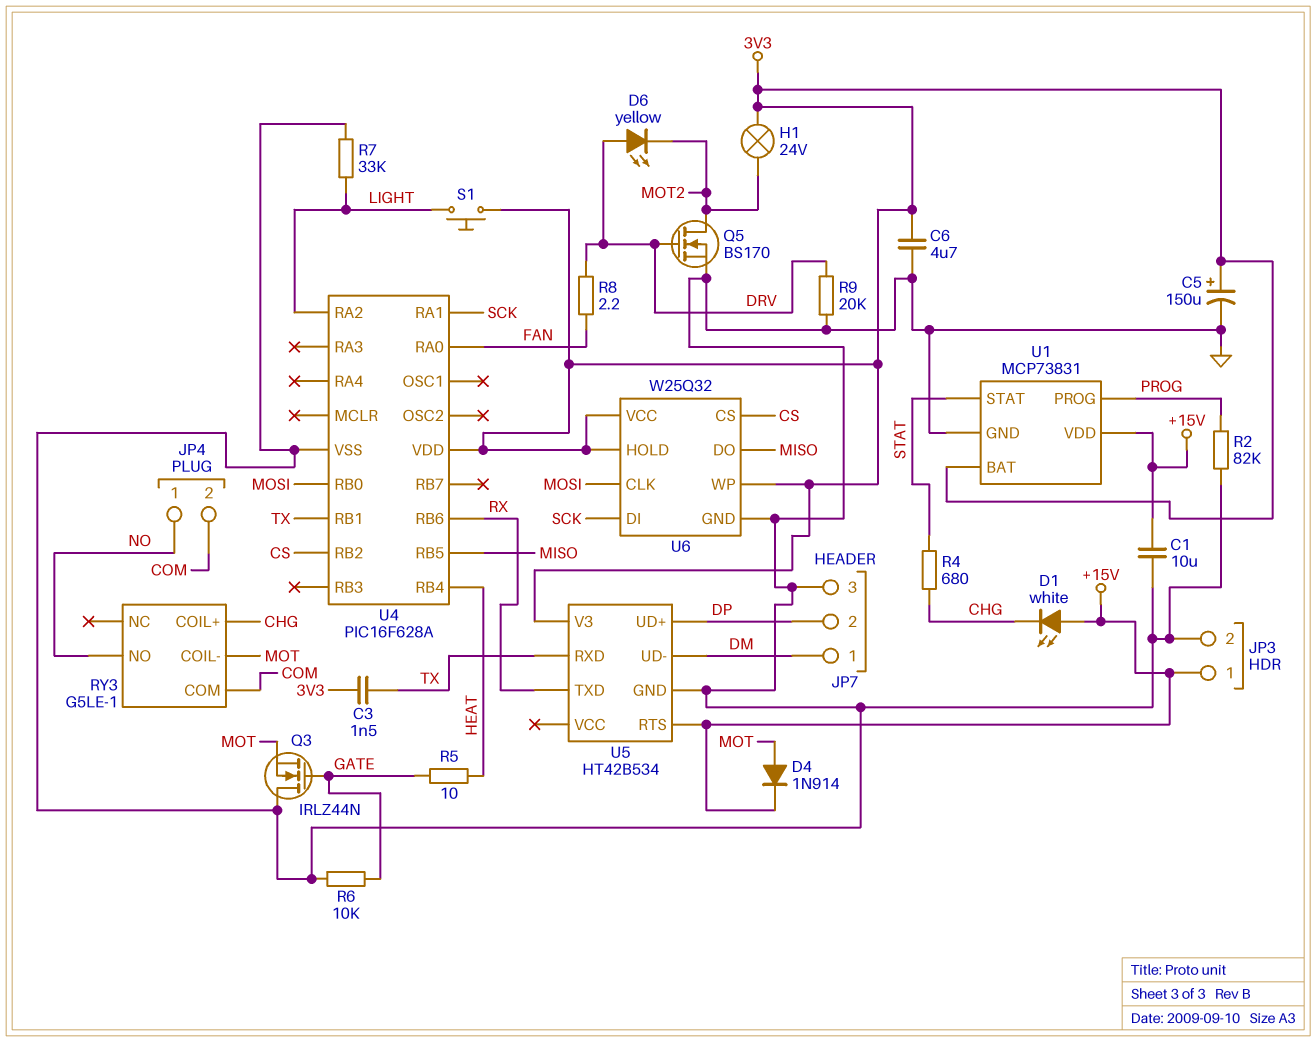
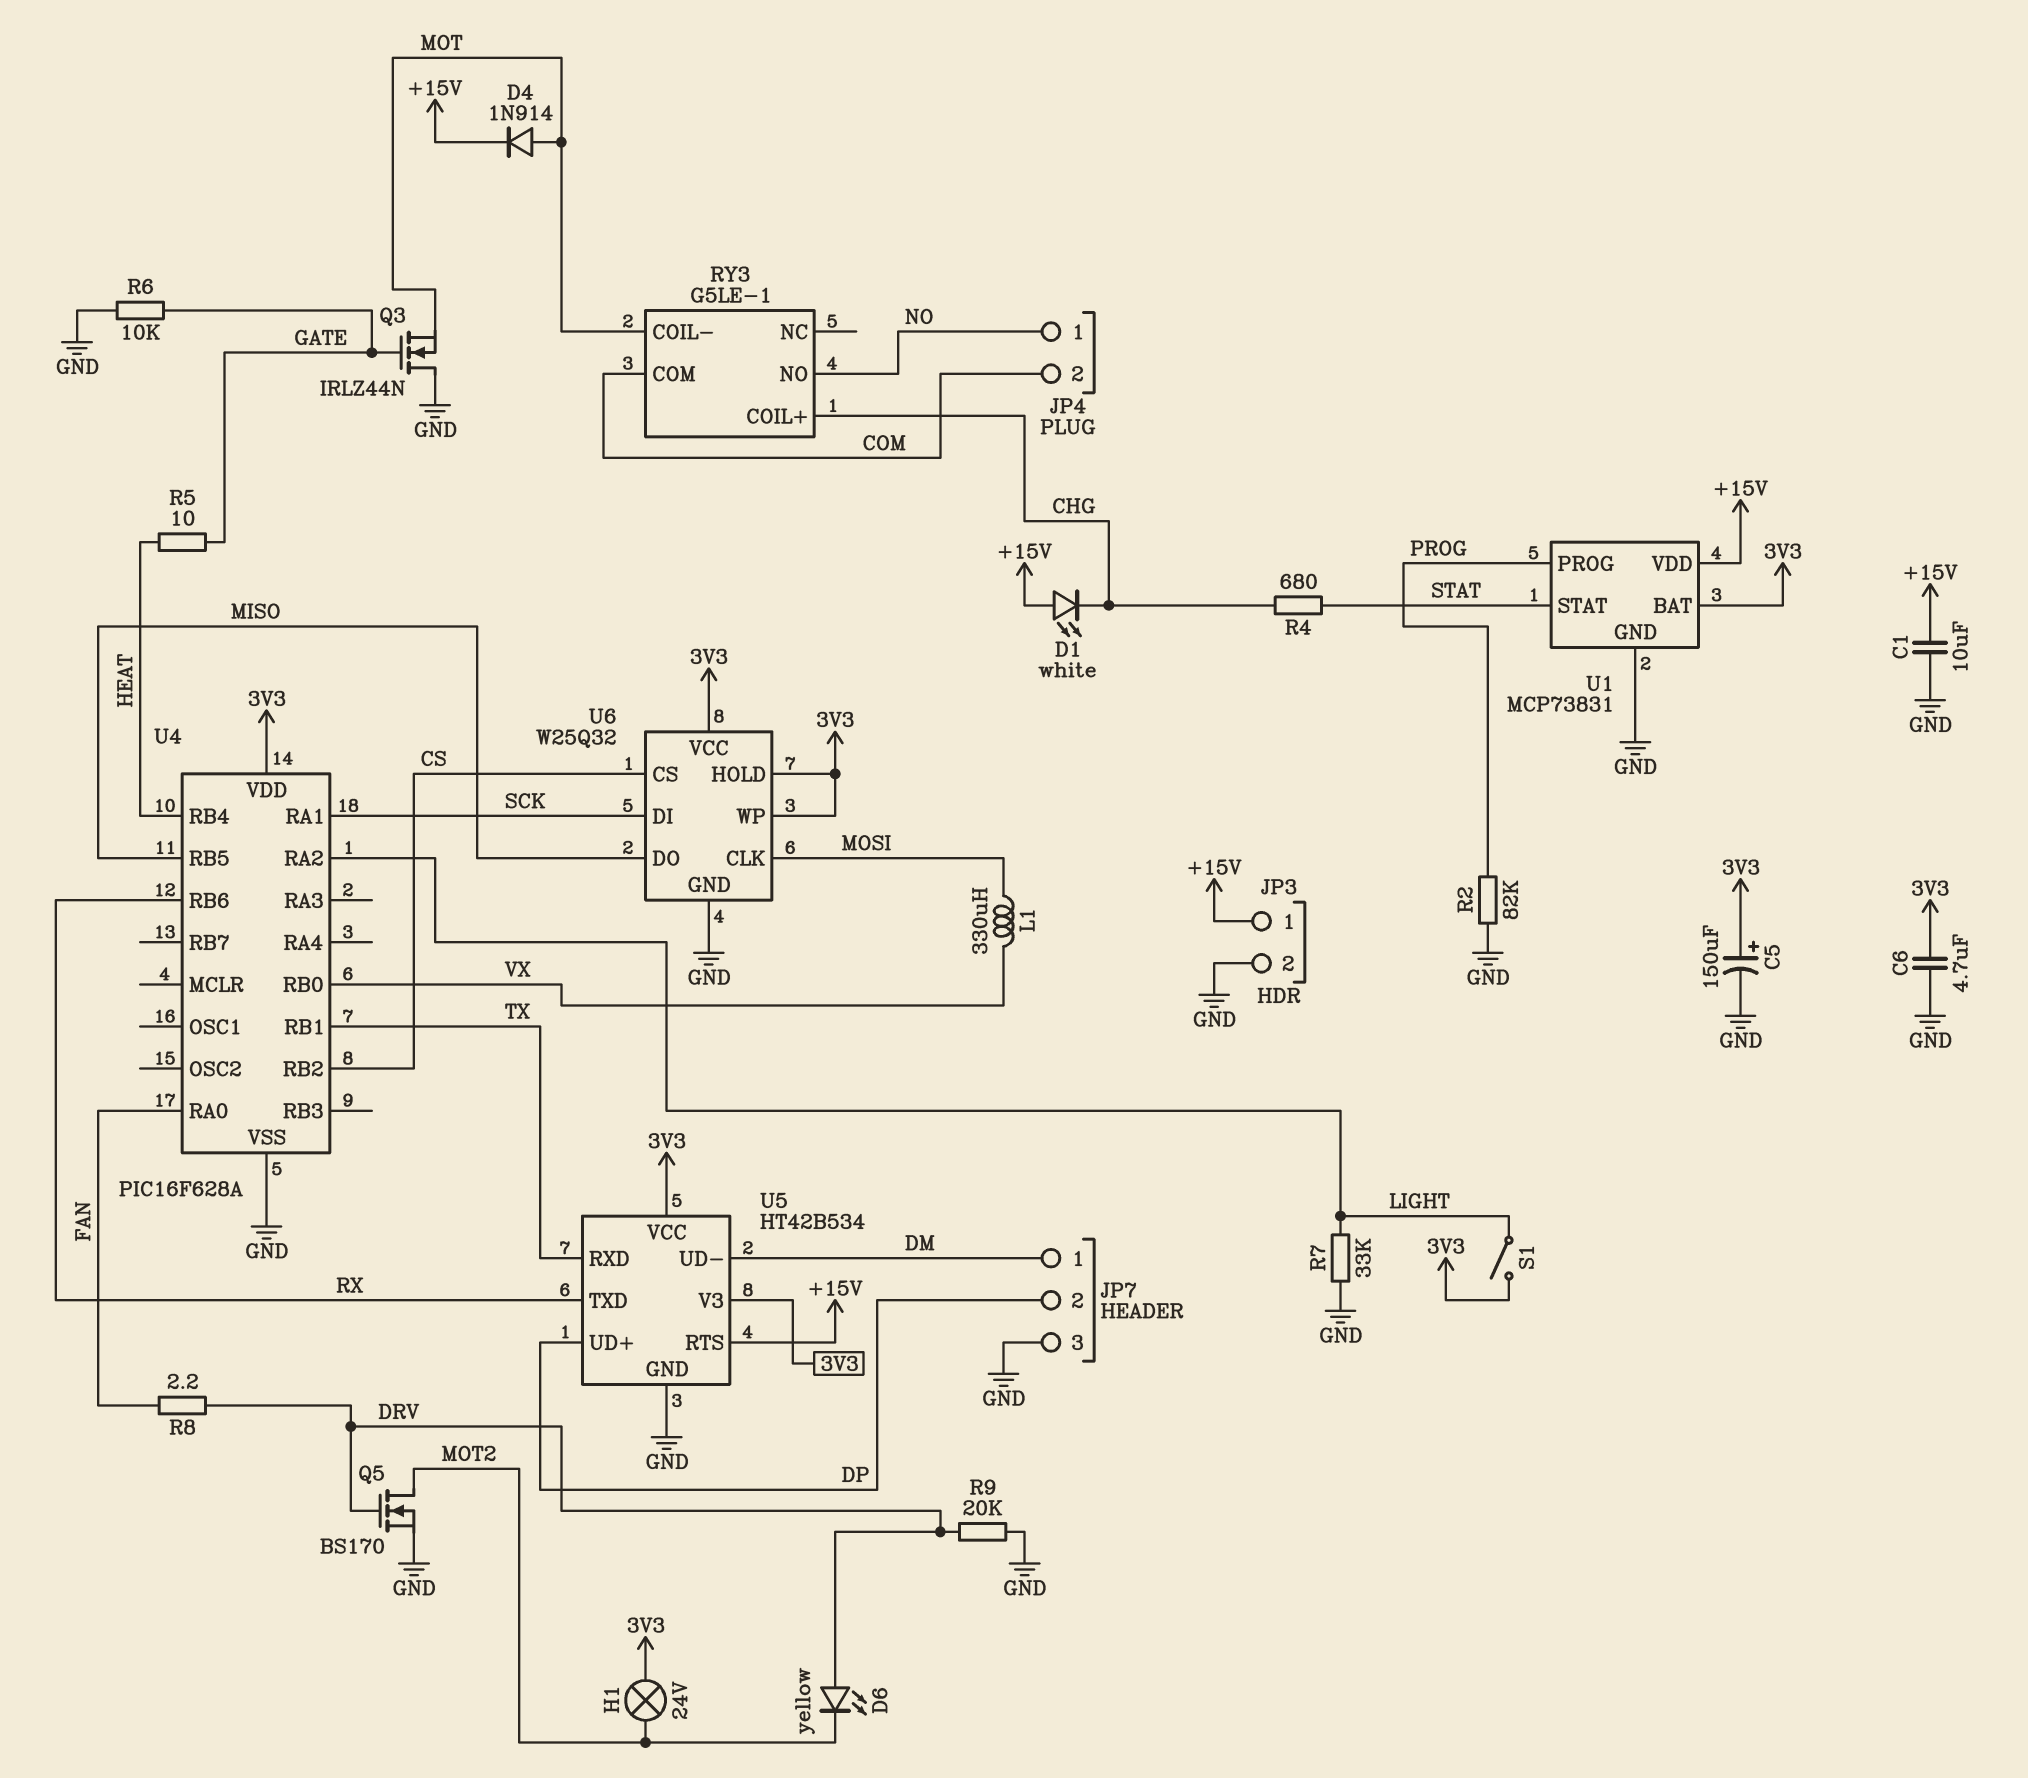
C3: 1.5nF (3V3, TX) -> none
L1: none -> 330uH (MOSI, VX)
S1: button (3V3, LIGHT) -> switch (3V3, LIGHT)
U4 pin RB0: MOSI -> VX
U5 pin VCC: none -> 3V3

